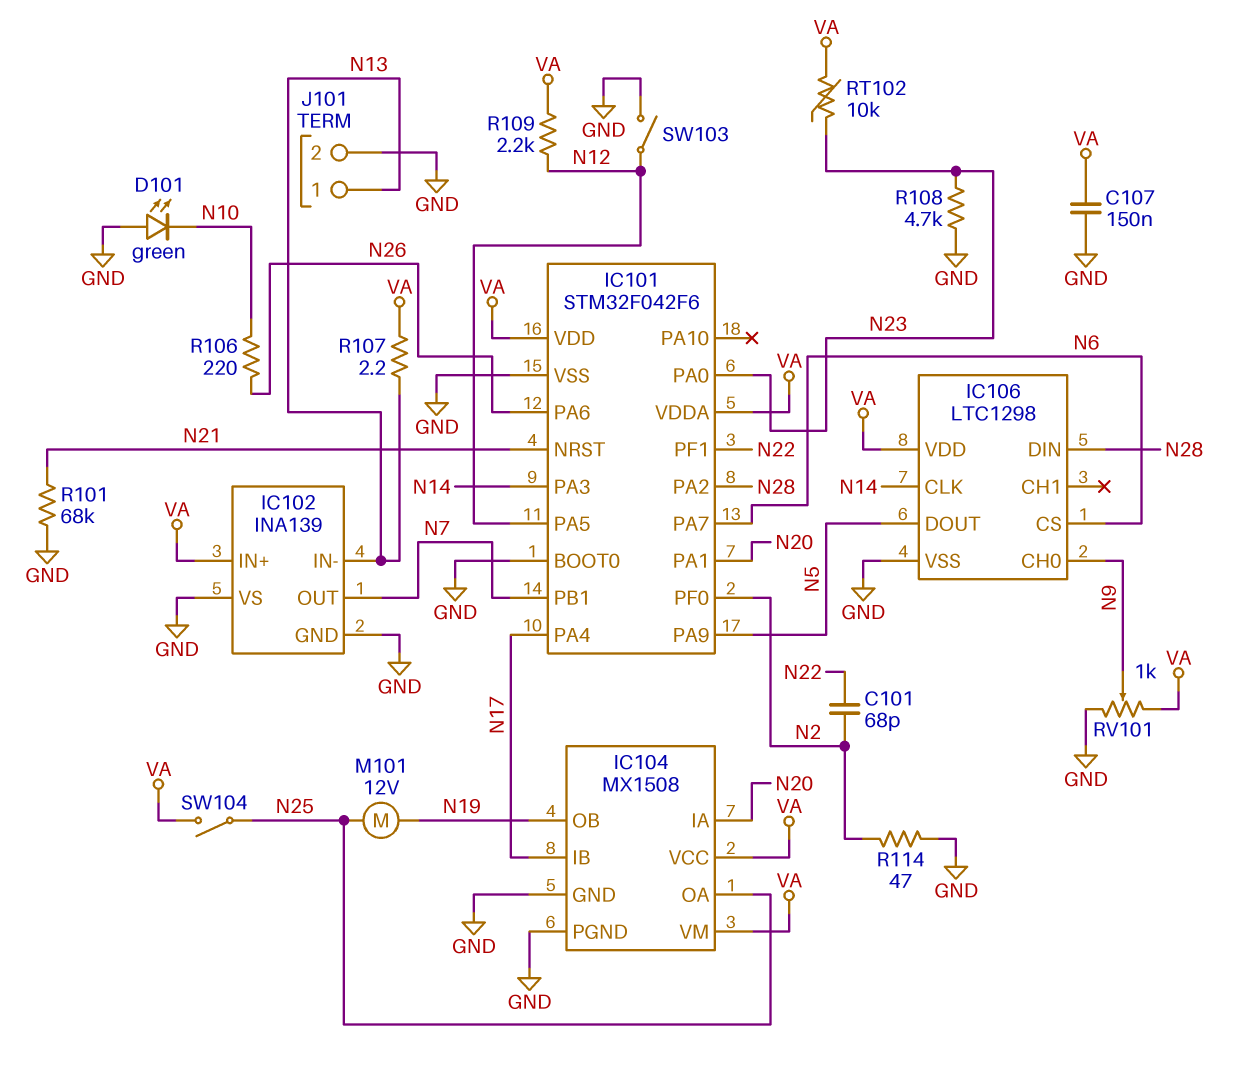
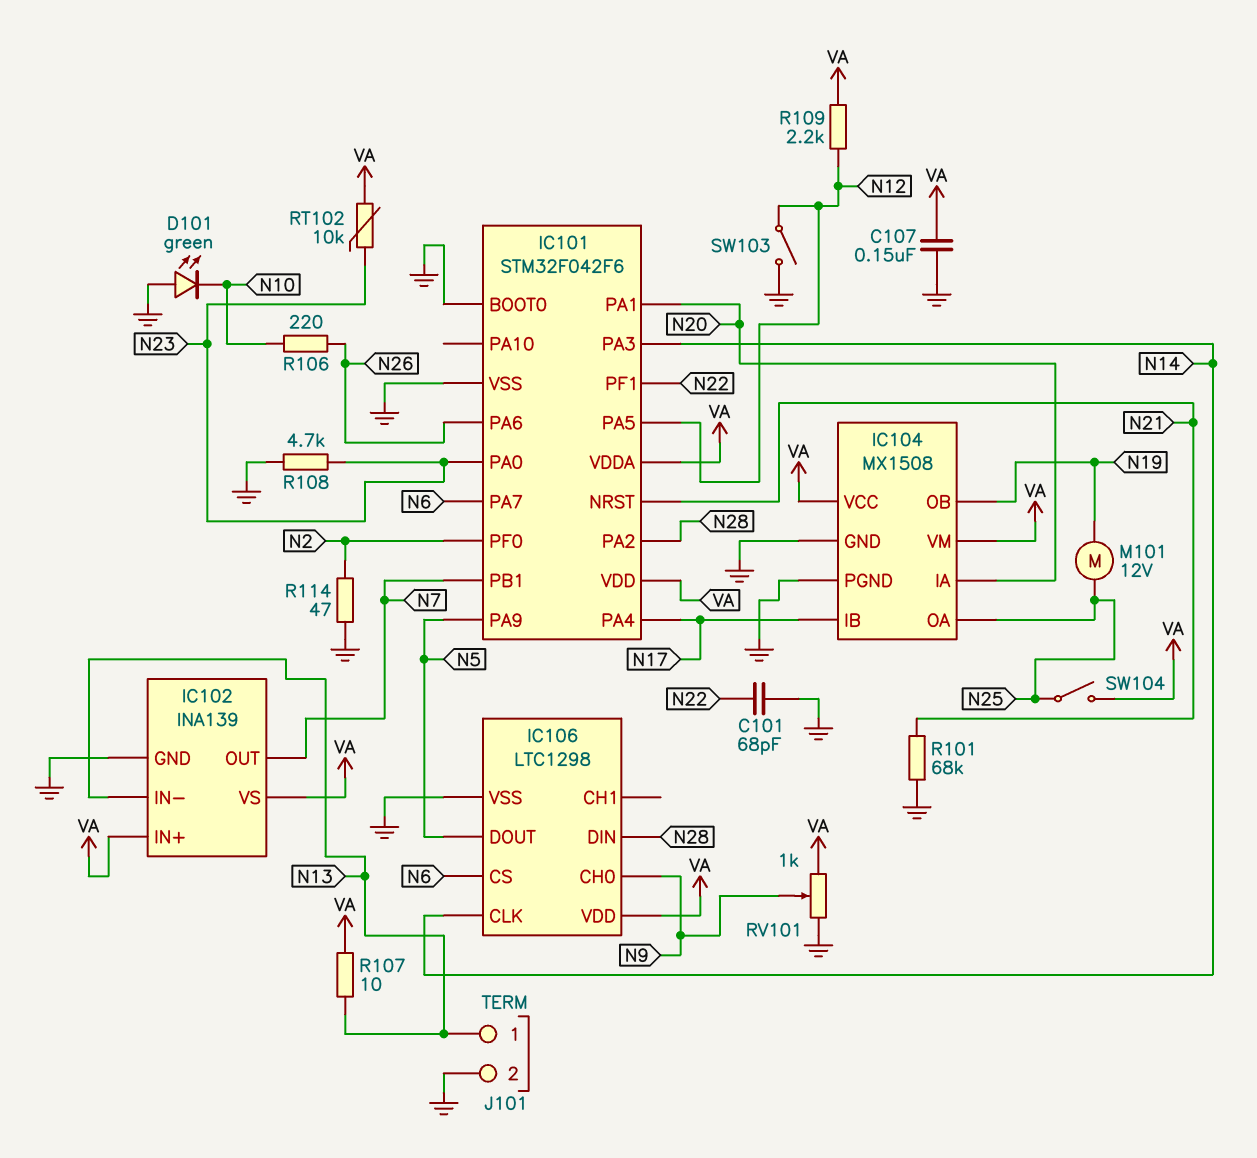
C101: 68pF (N2, N22) -> 68pF (GND, N22)
IC102 pin VS: GND -> VA
R107: 2.2 (N13, VA) -> 10 (N13, VA)

